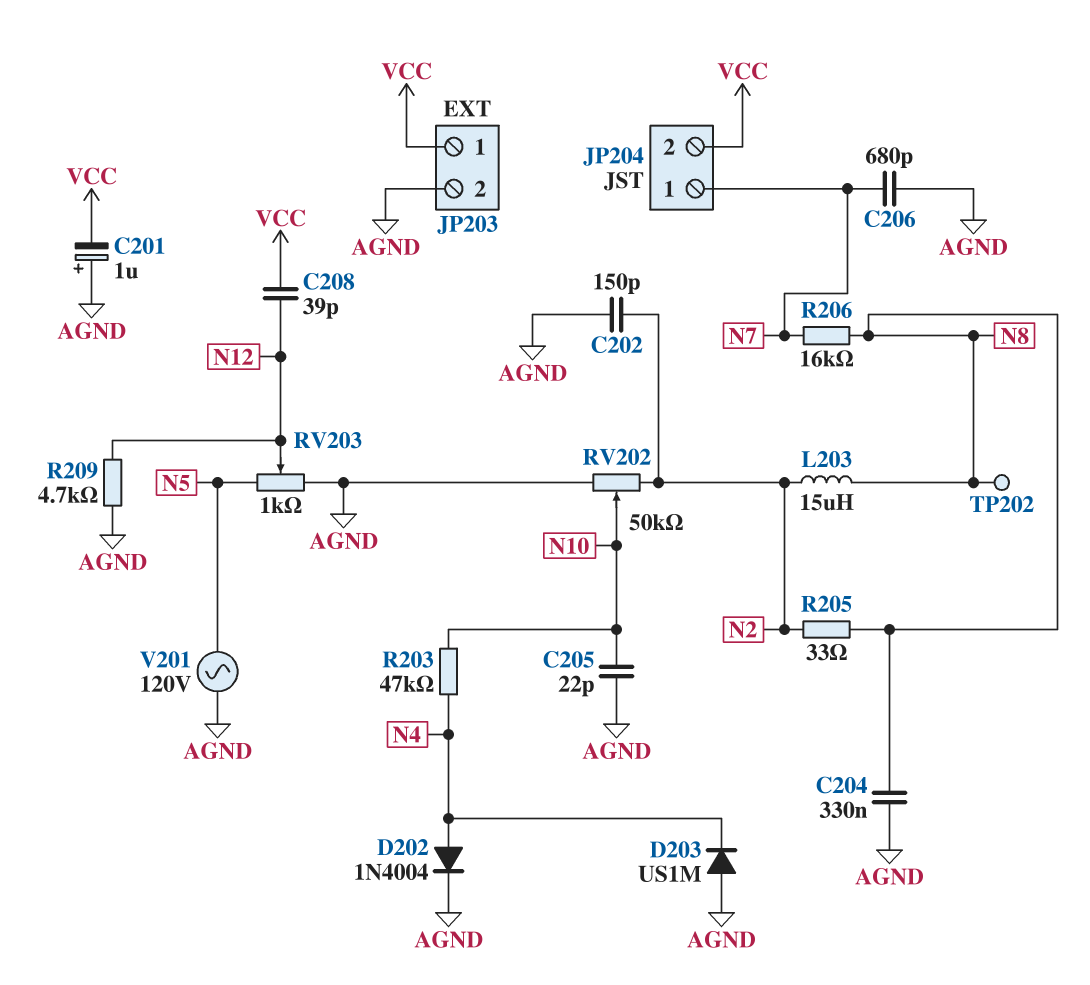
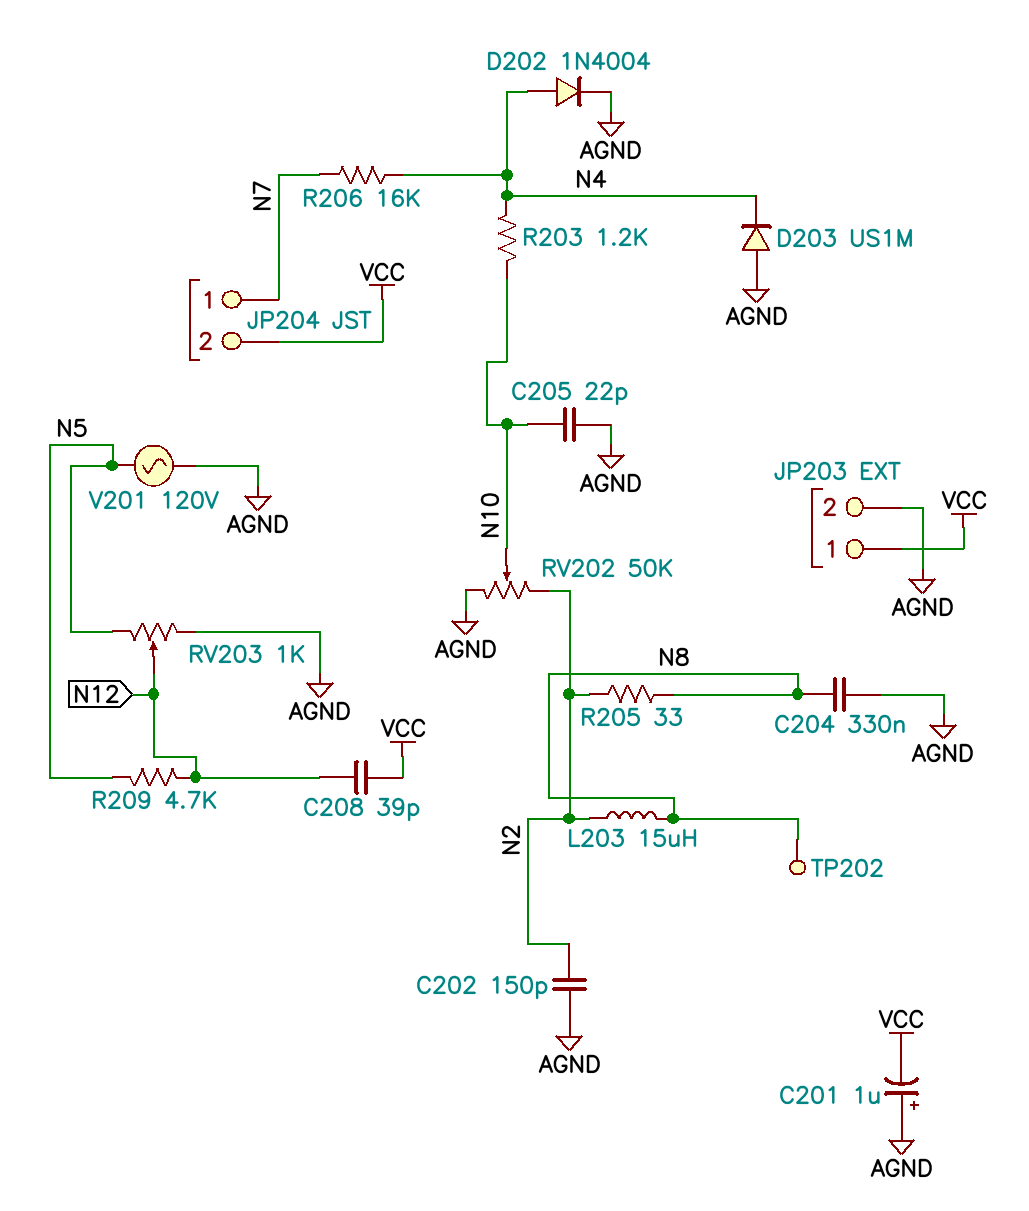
C206: 680pF (AGND, N7) -> none
R203: 47k (N4, N10) -> 1.2k (N4, N10)
R206: 16k (N7, N8) -> 16k (N4, N7)
R209: 4.7k (AGND, N12) -> 4.7k (N5, N12)

